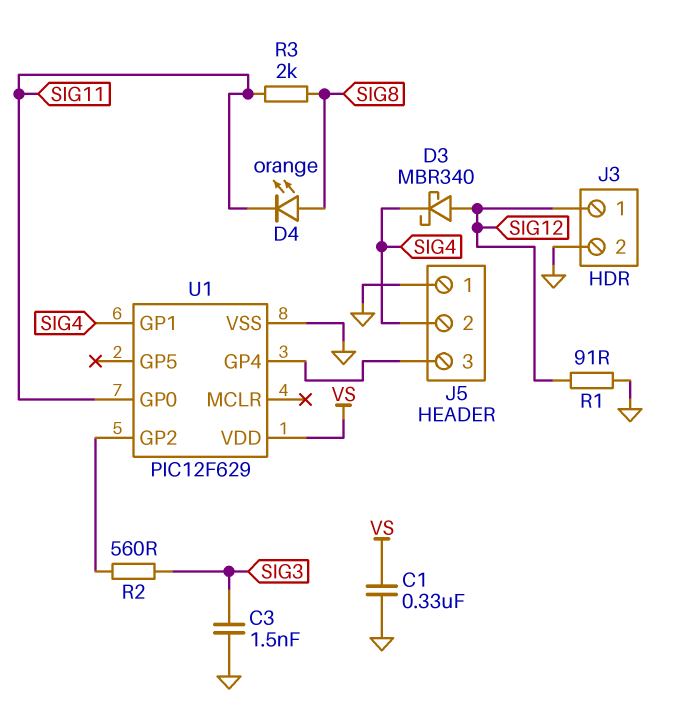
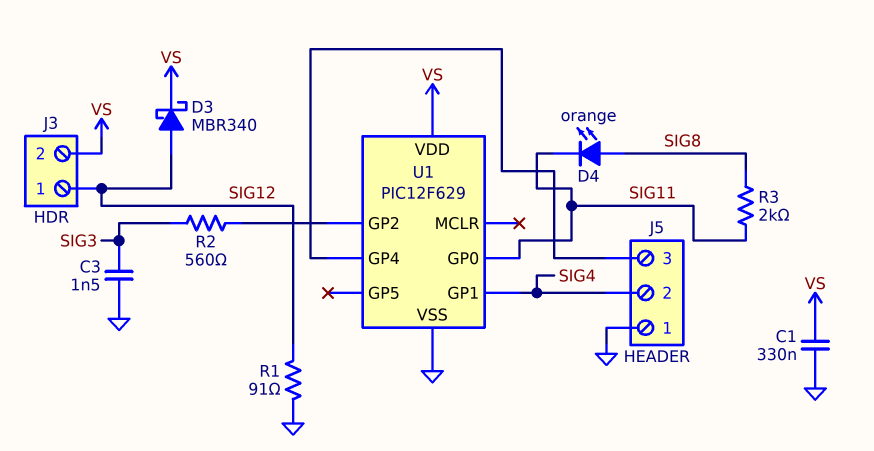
D3: schottky MBR340 (A SIG12, K SIG4) -> schottky MBR340 (A SIG12, K VS)
J3 pin 2: GND -> VS

